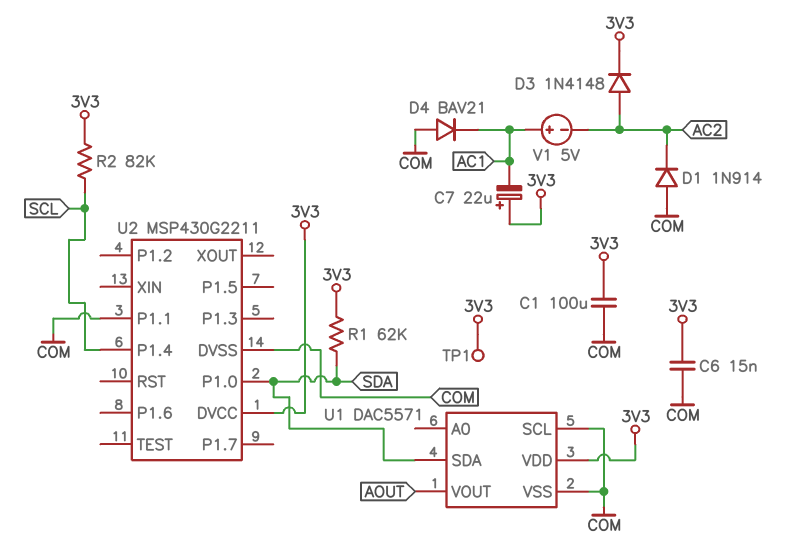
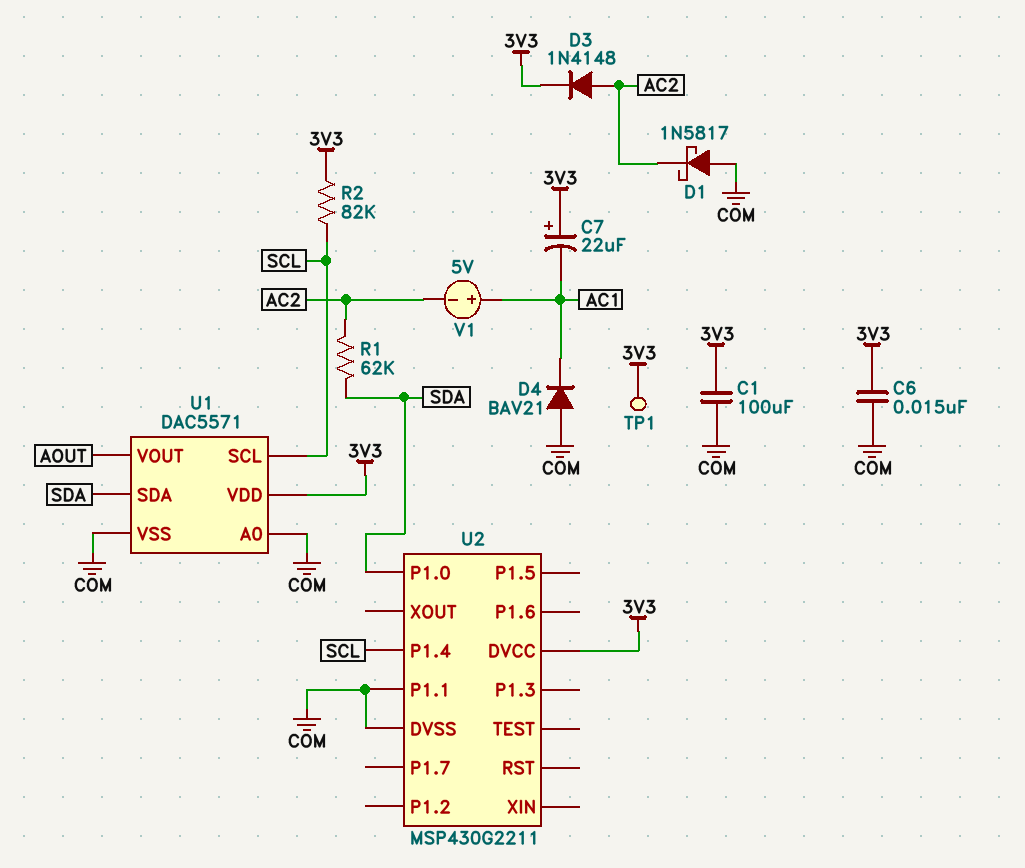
D1: diode 1N914 (A COM, K AC2) -> schottky 1N5817 (A COM, K AC2)
R1: 62k (3V3, SDA) -> 62k (AC2, SDA)
U1 pin A0: none -> COM
U1 pin SCL: COM -> SCL

